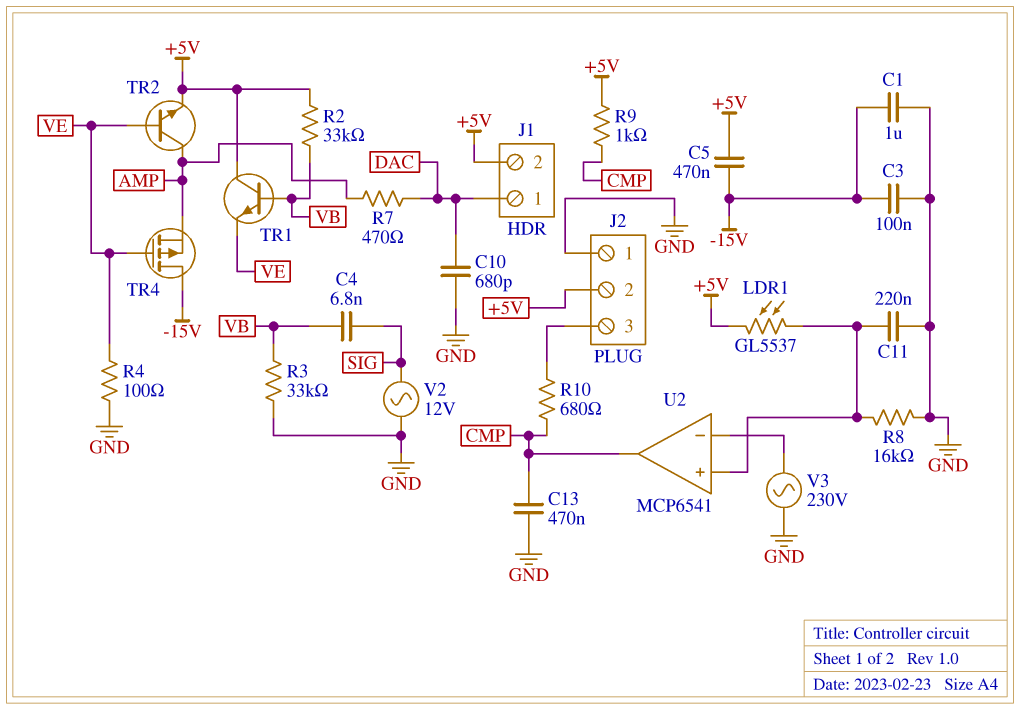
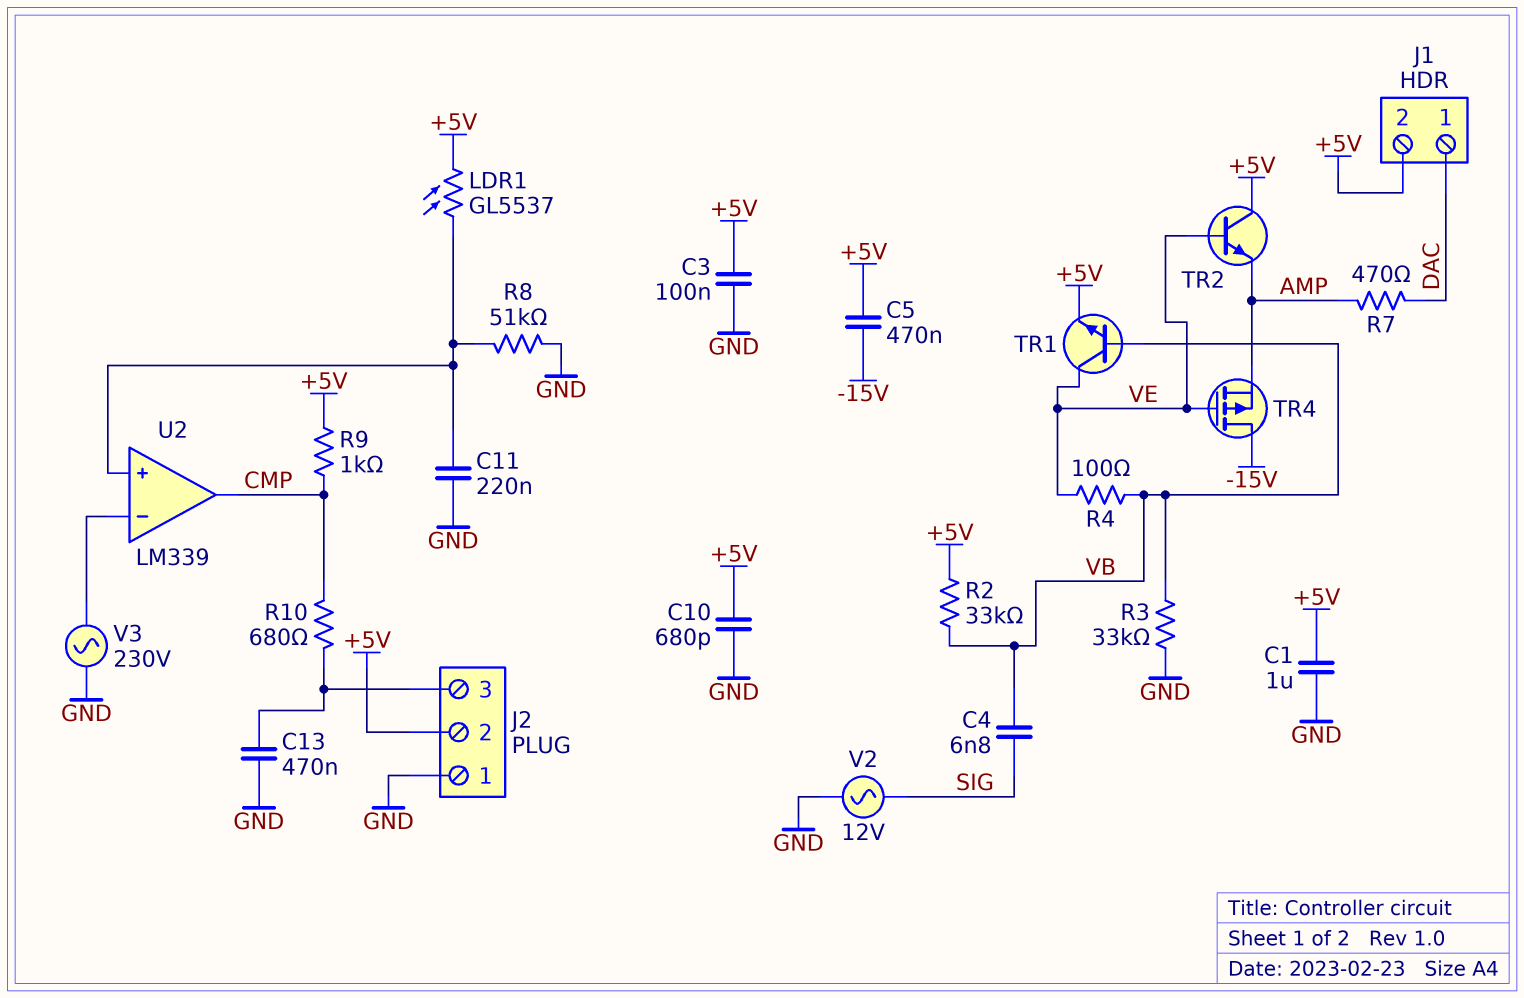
C1: 1uF (-15V, GND) -> 1uF (+5V, GND)
C3: 100nF (-15V, GND) -> 100nF (+5V, GND)
C10: 680pF (DAC, GND) -> 680pF (+5V, GND)
C13: 470nF (CMP, GND) -> 470nF (GND, J2/3)
R4: 100 (GND, VE) -> 100 (VB, VE)
R8: 16k (GND, U2/in+) -> 51k (GND, U2/in+)
TR1: NPN (B VB, C +5V, E VE) -> NPN (B VB, C VE, E +5V)
TR2: NPN (B VE, C AMP, E +5V) -> NPN (B VE, C +5V, E AMP)
U2: MCP6541 -> LM339

